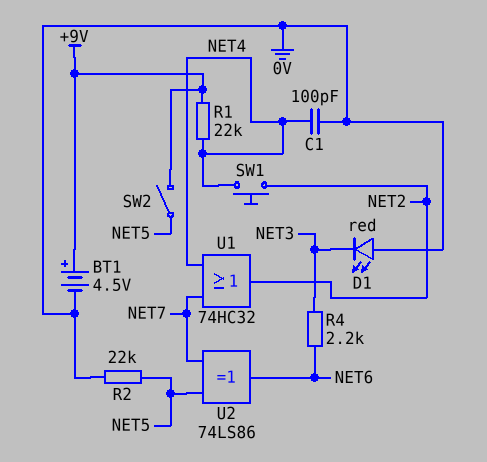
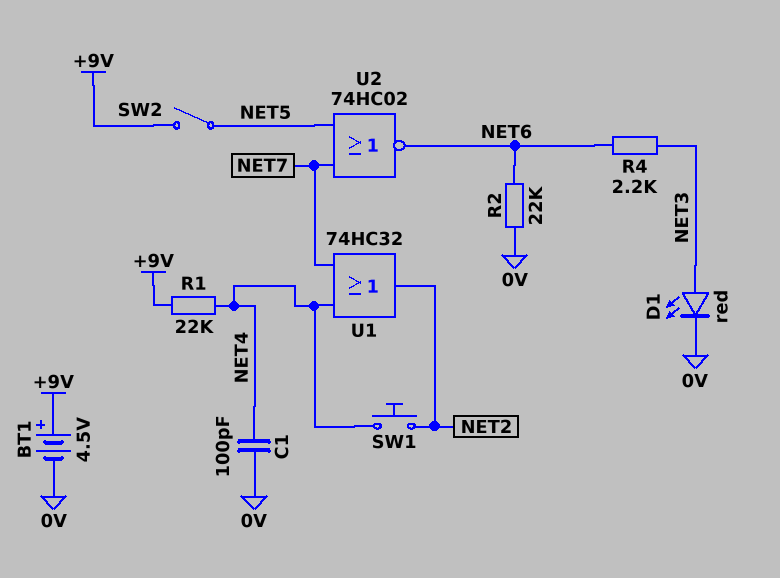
D1: LED red (A 0V, K NET3) -> LED red (A NET3, K 0V)
R2: 22k (0V, NET5) -> 22k (0V, NET6)
U2: XOR 74LS86 (in NET5, in NET7, out NET6) -> NOR 74HC02 (in NET5, in NET7, out NET6)

